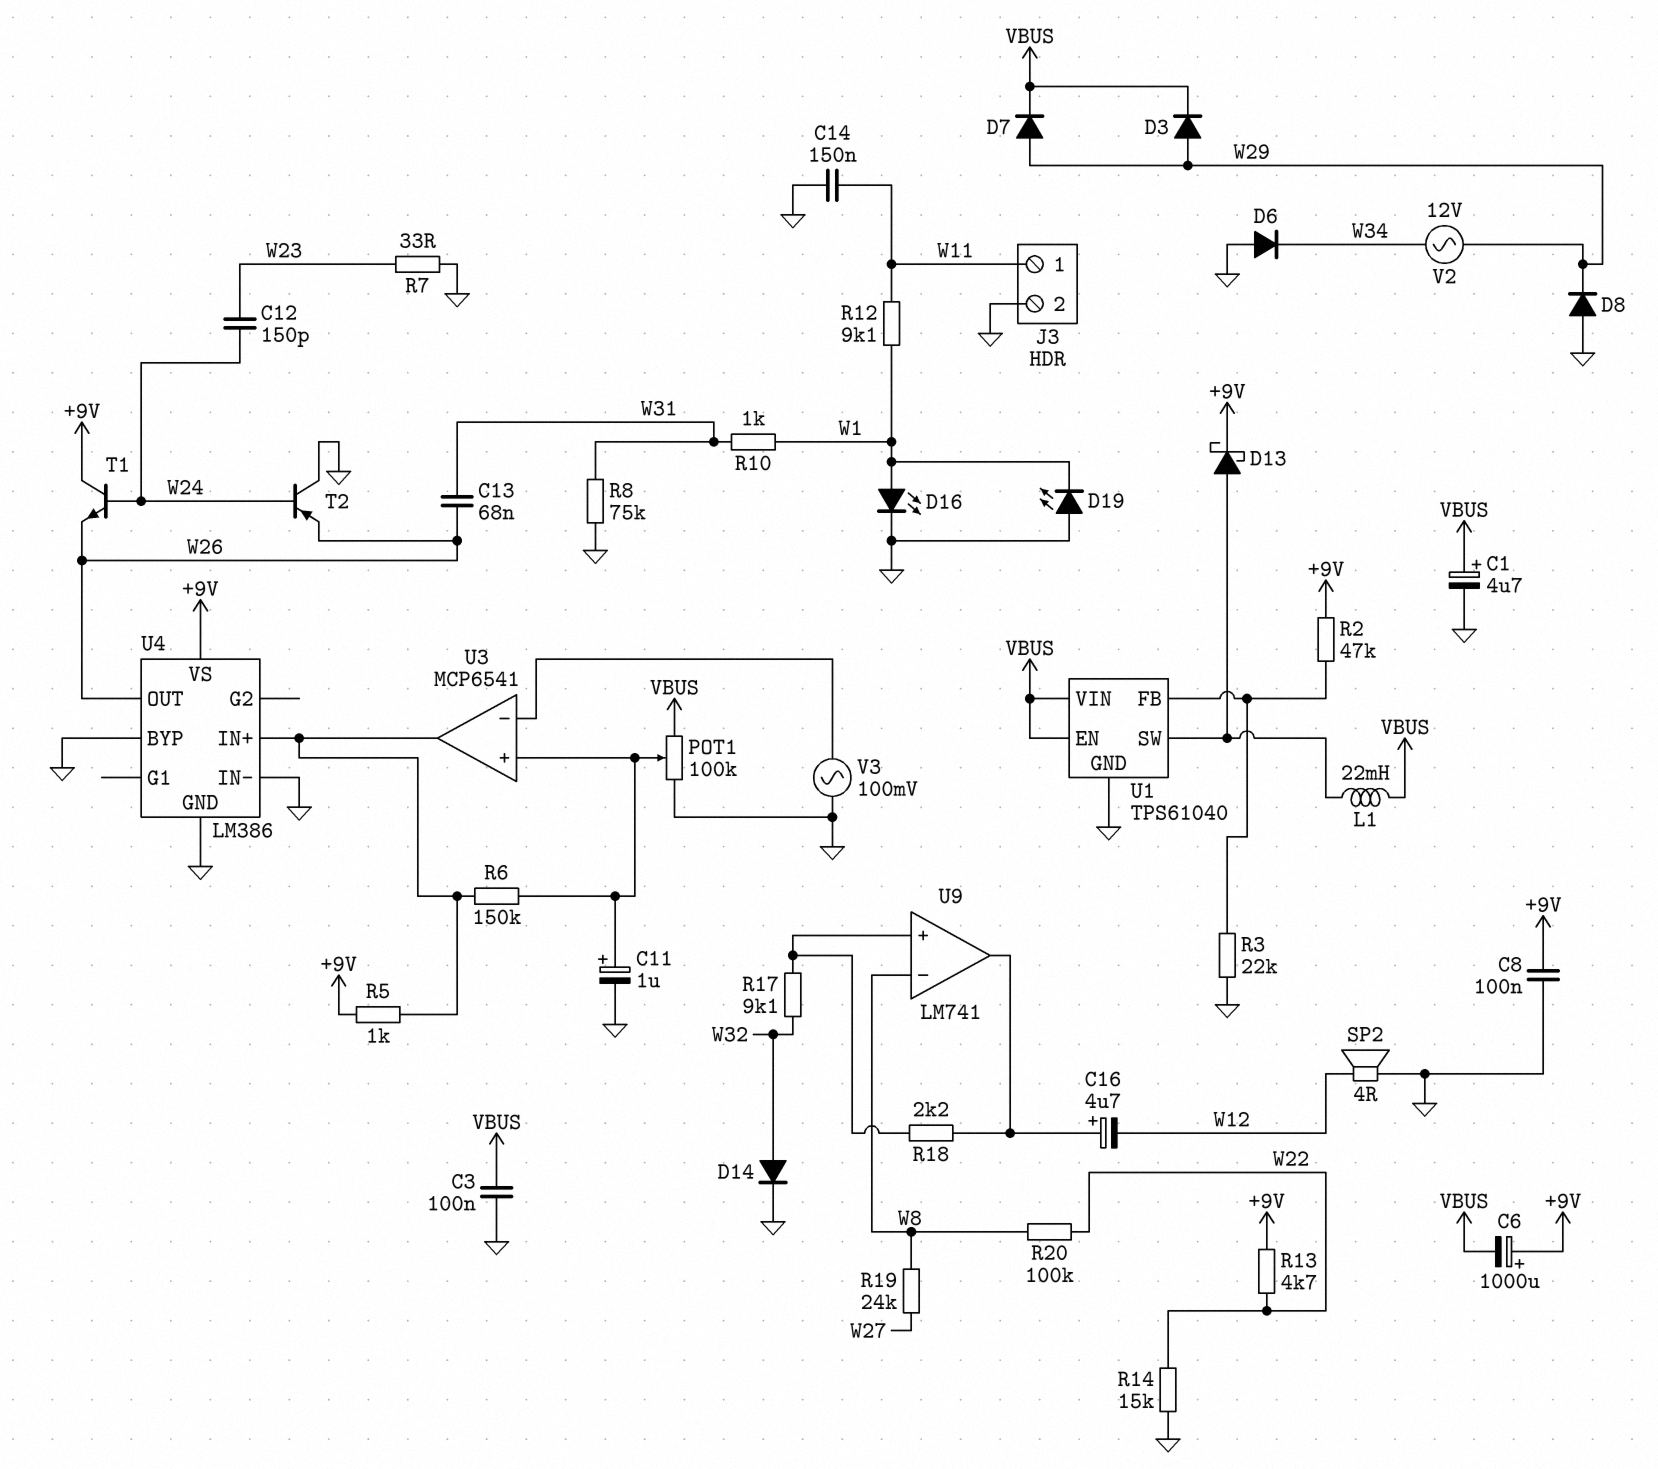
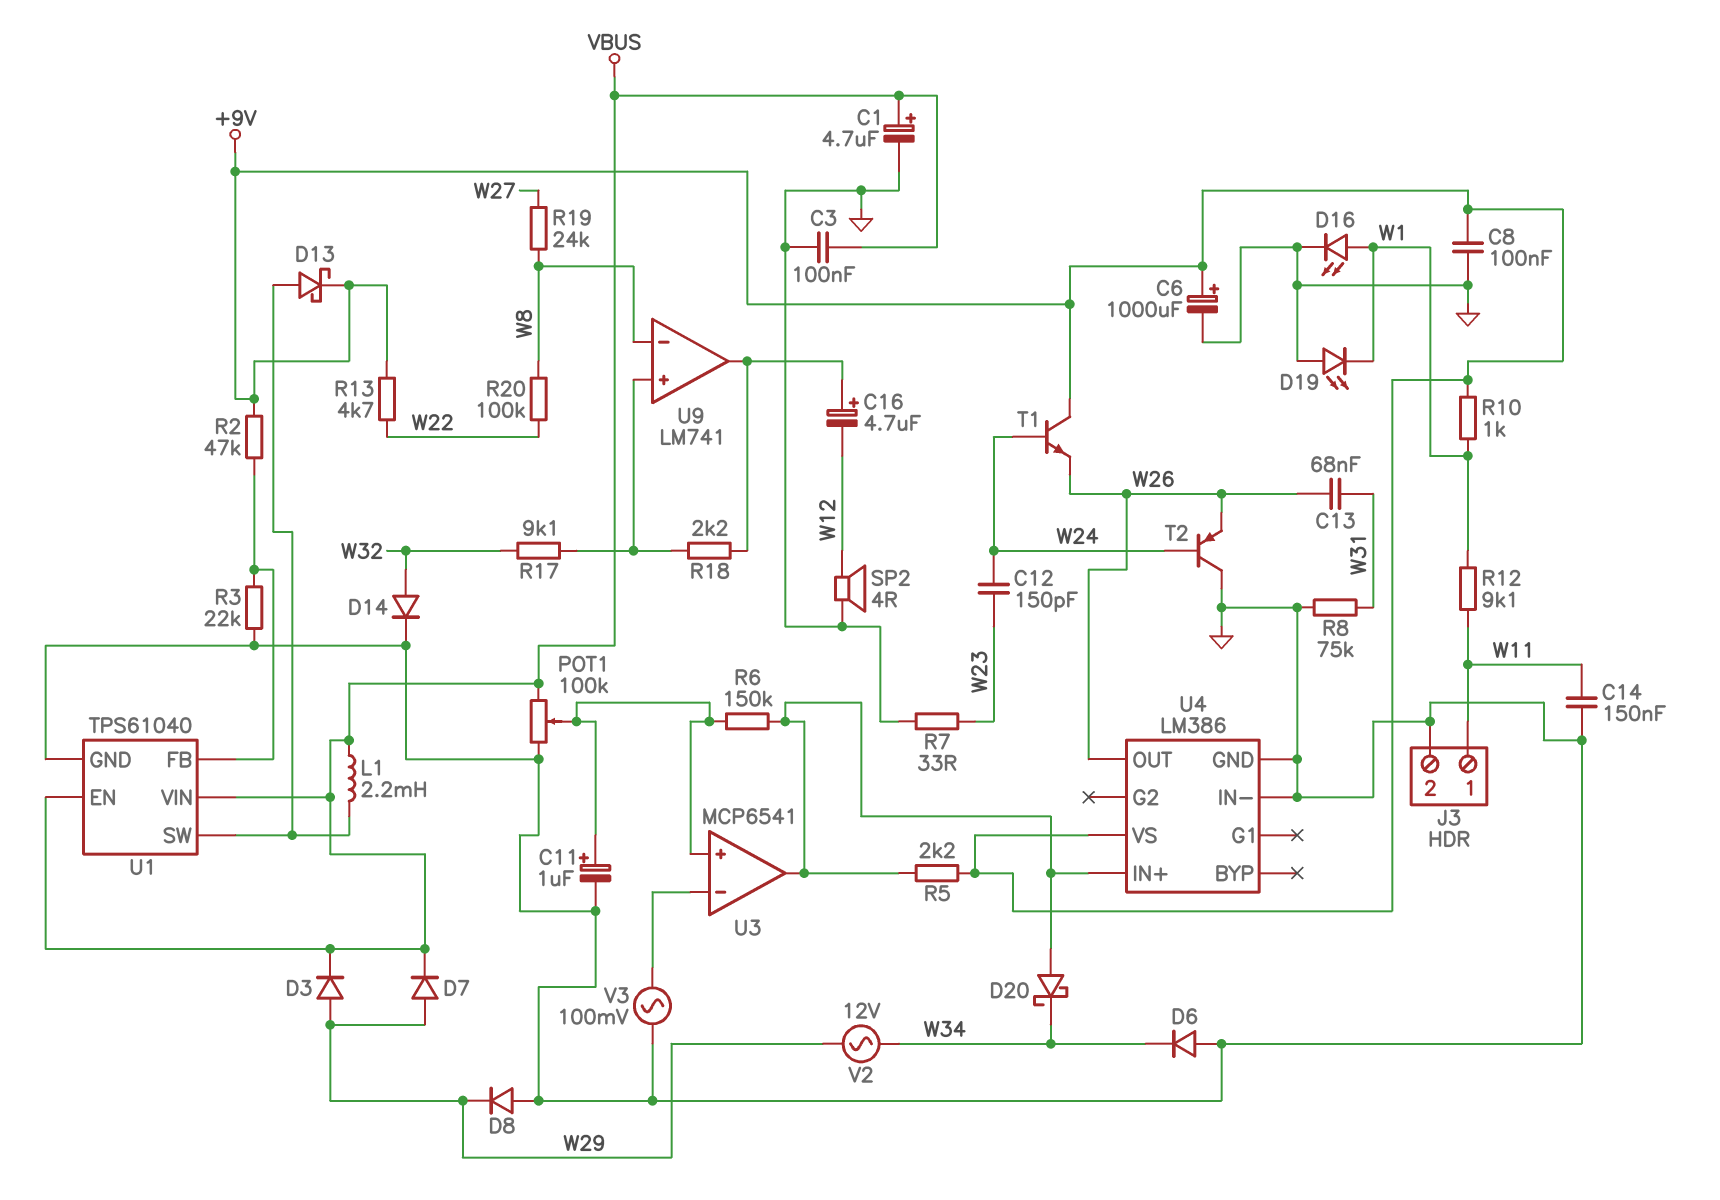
C6: 1000uF (plus +9V, minus VBUS) -> 1000uF (plus +9V, minus GND)
D20: none -> schottky (A U3/out, K W34)
L1: 22mH (U1/SW, VBUS) -> 2.2mH (U1/SW, VBUS)
R5: 1k (+9V, U3/out) -> 2.2k (+9V, U3/out)
R10: 1k (W1, W31) -> 1k (+9V, W1)
R14: 15k (GND, W22) -> none
U4 pin BYP: GND -> none

